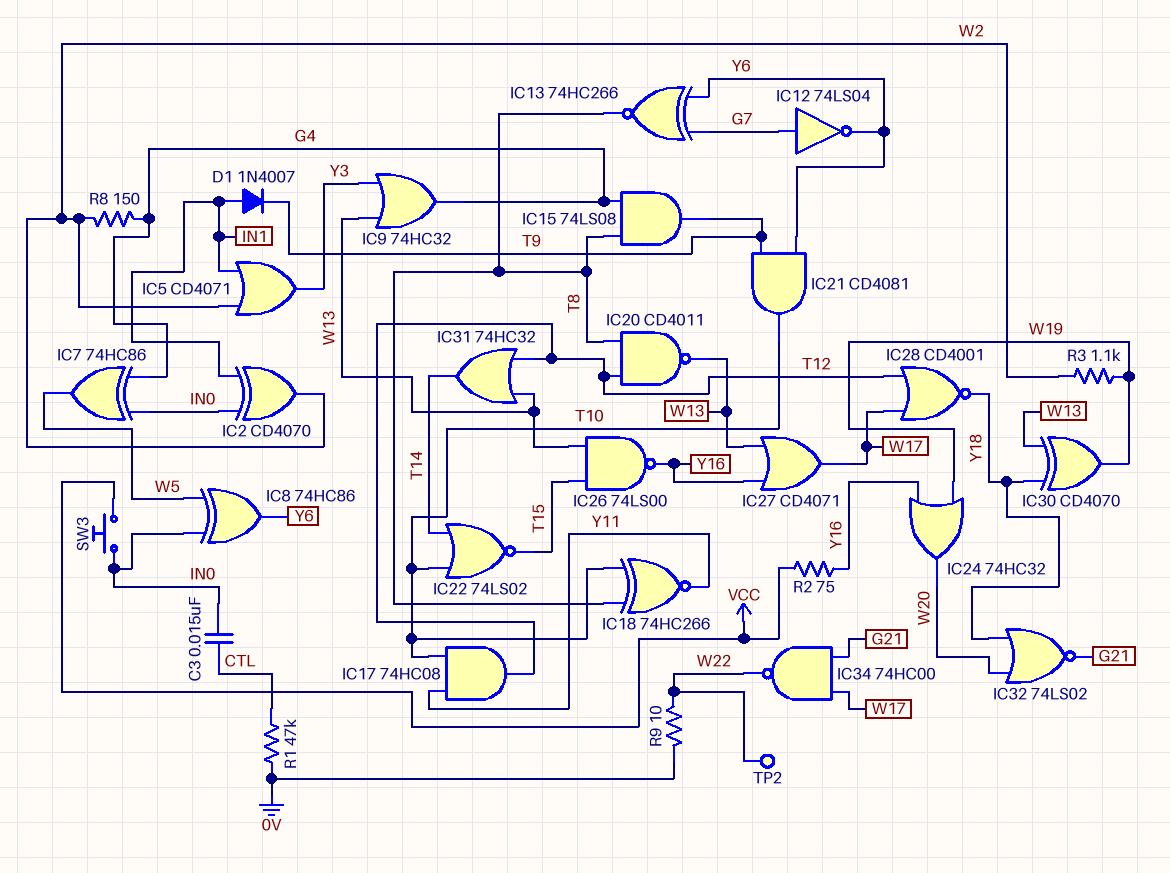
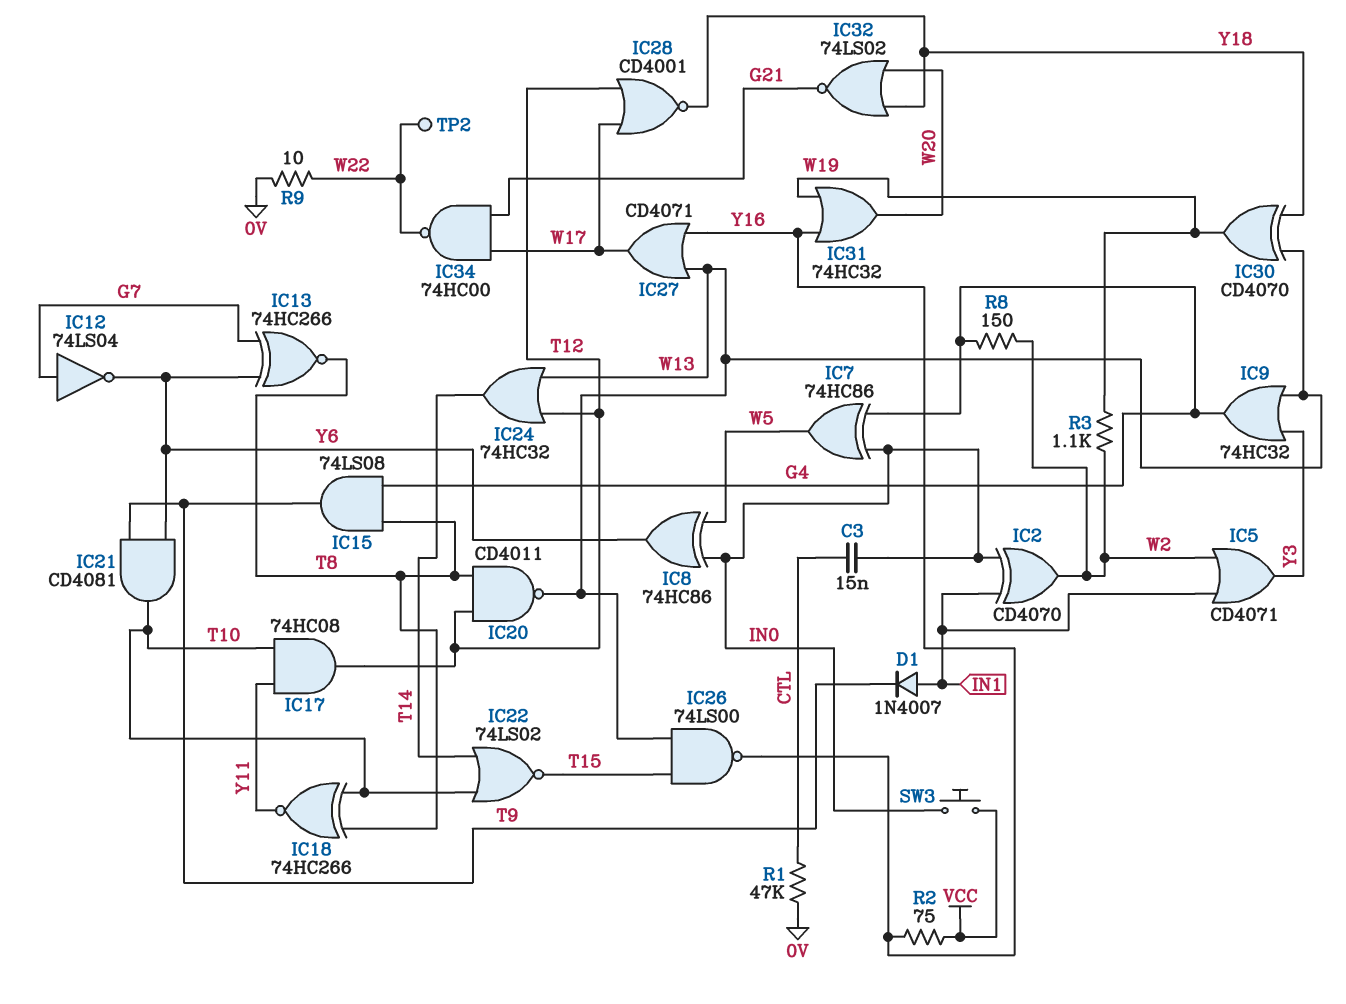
IC24: OR 74HC32 (in W19, in Y16, out W20) -> OR 74HC32 (in T12, in W13, out T14)
IC31: OR 74HC32 (in T12, in W13, out T14) -> OR 74HC32 (in W19, in Y16, out W20)

